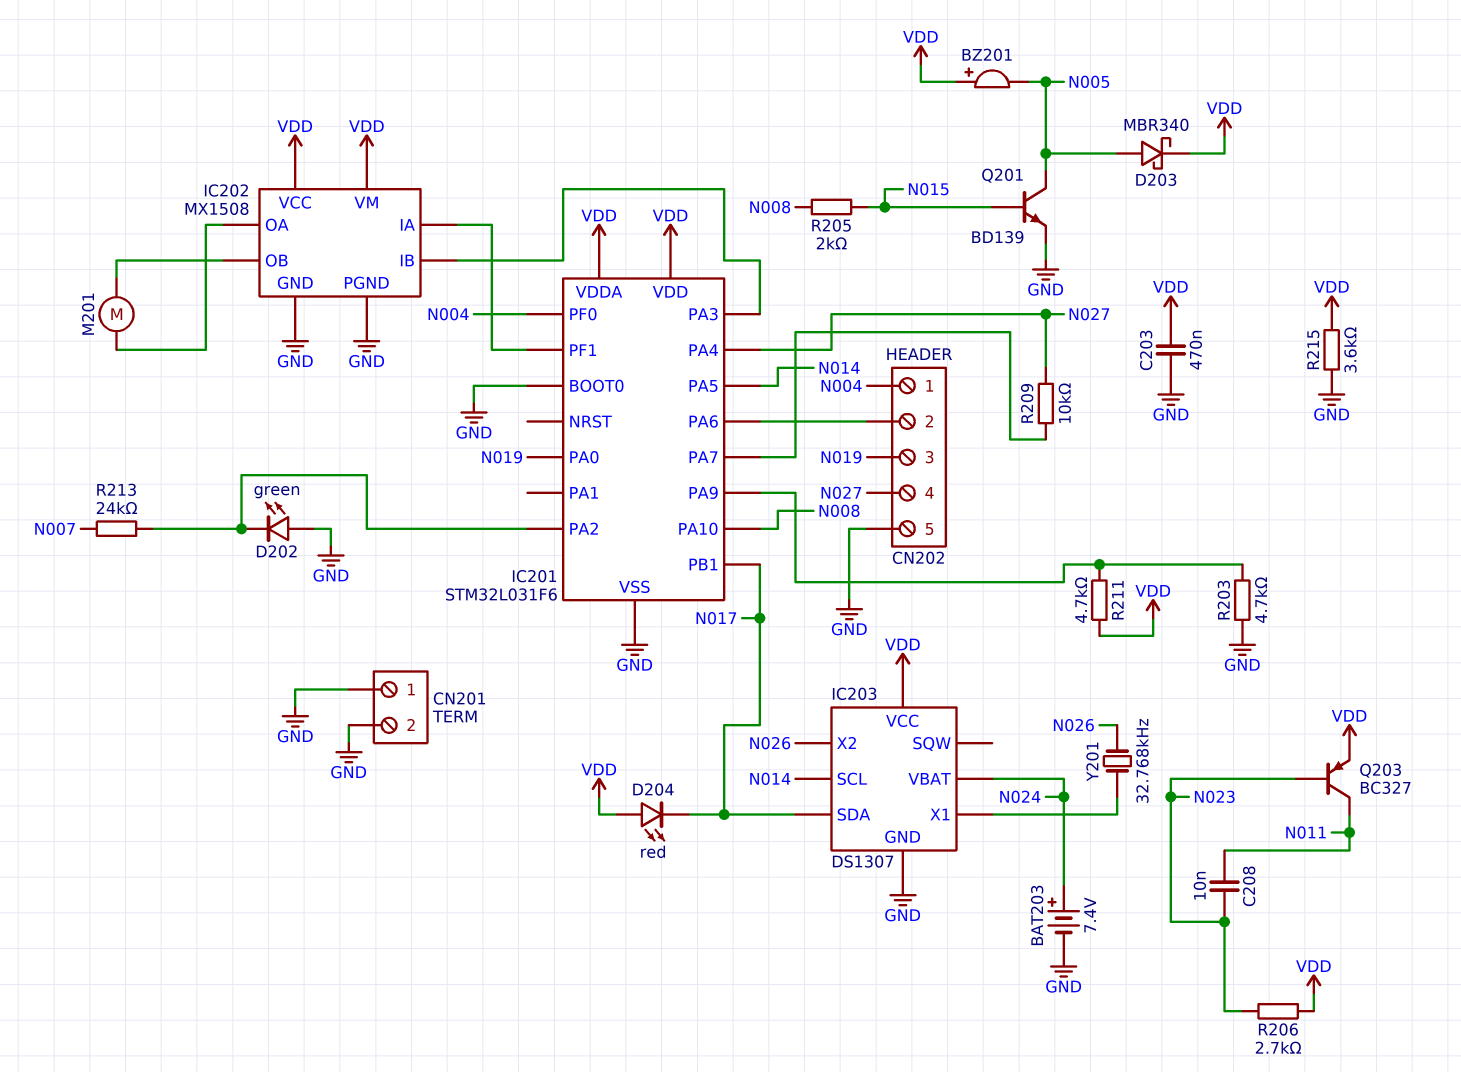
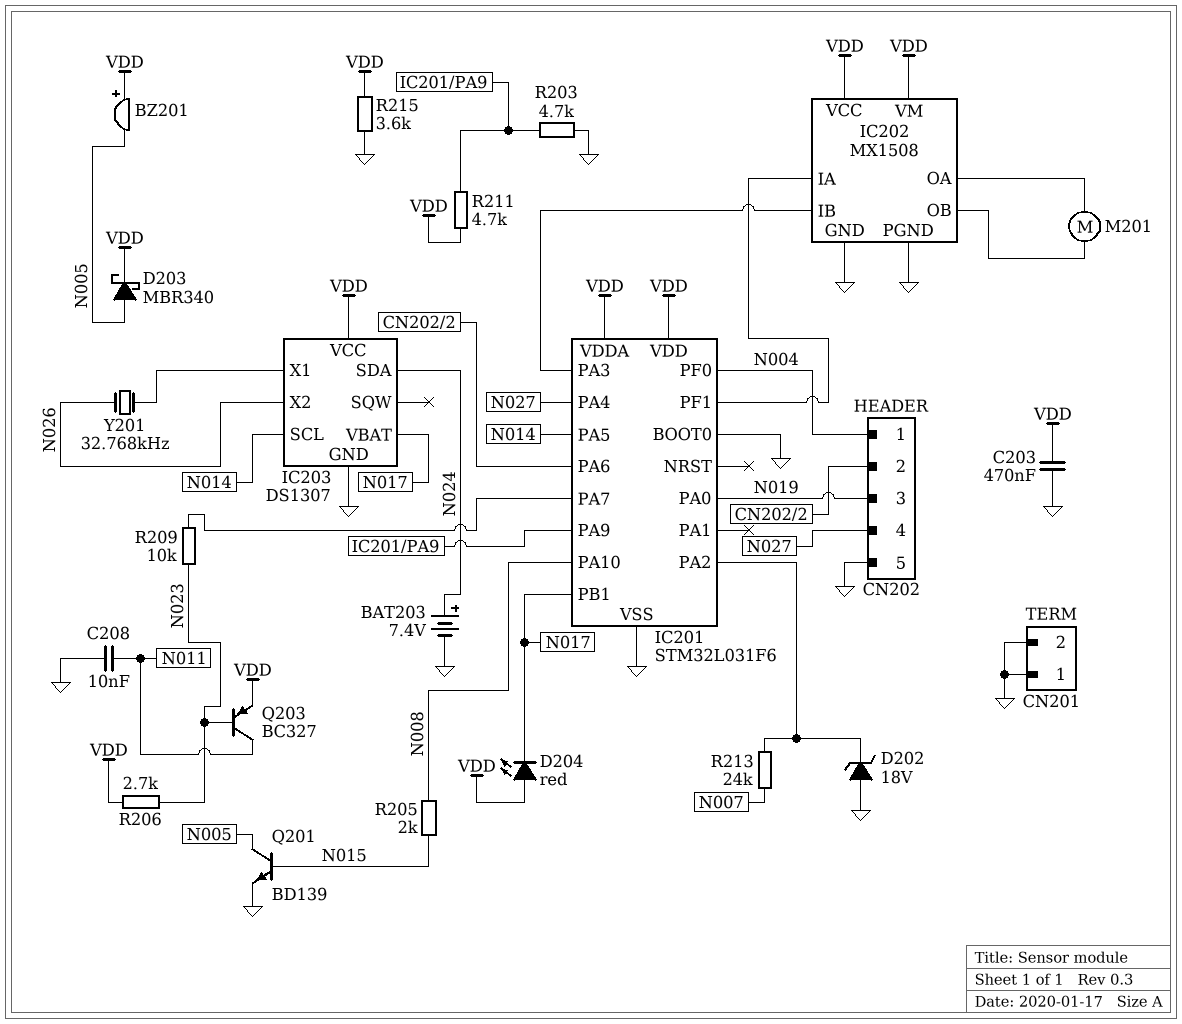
C208: 10nF (N011, N023) -> 10nF (GND, N011)
D202: LED green (A GND, K IC201/PA2) -> zener 18V (A GND, K IC201/PA2)
IC203 pin SDA: N017 -> N024
IC203 pin VBAT: N024 -> N017
R209: 10k (IC201/PA7, N027) -> 10k (IC201/PA7, N023)

